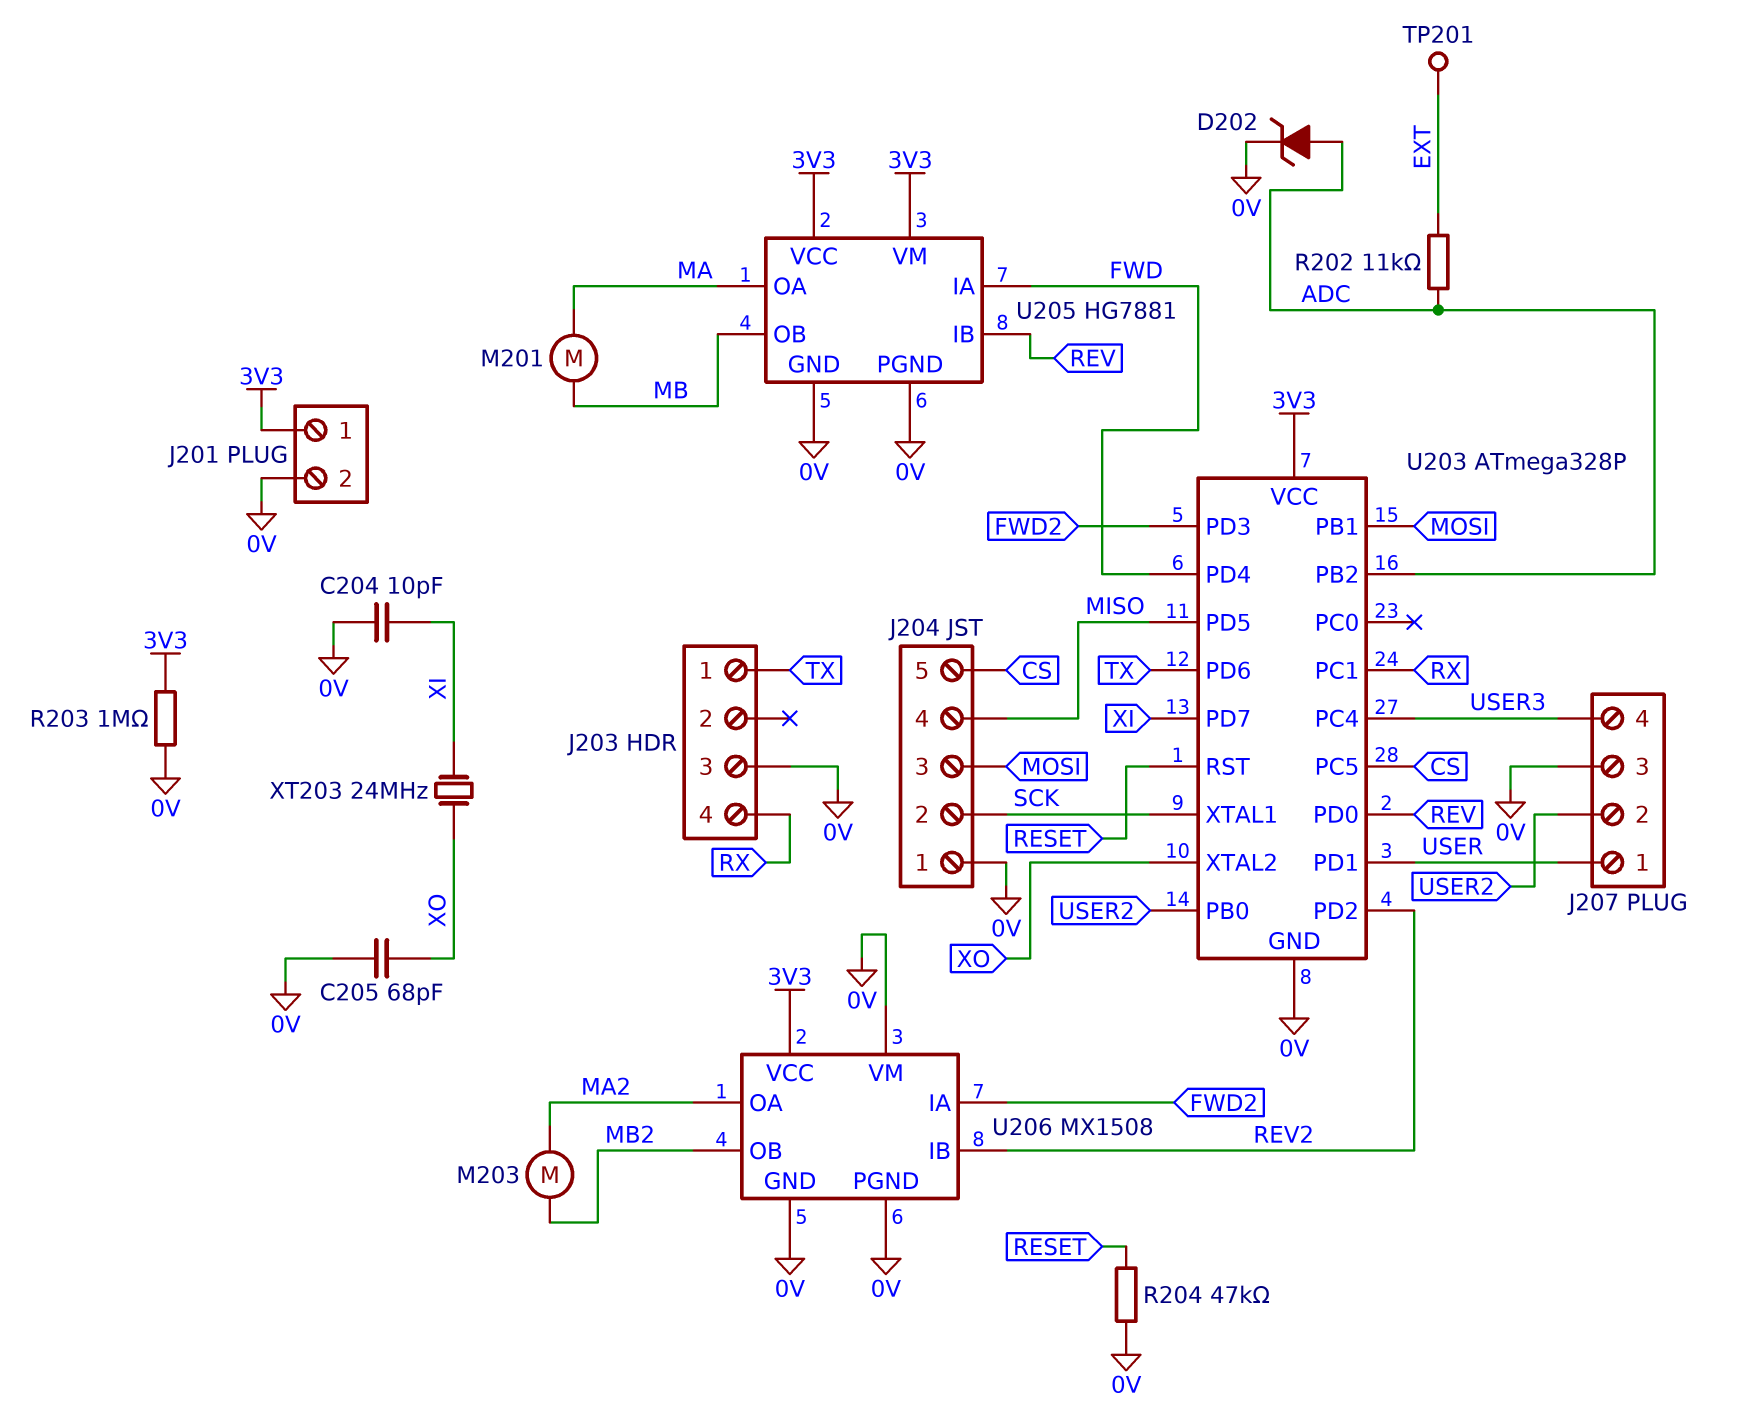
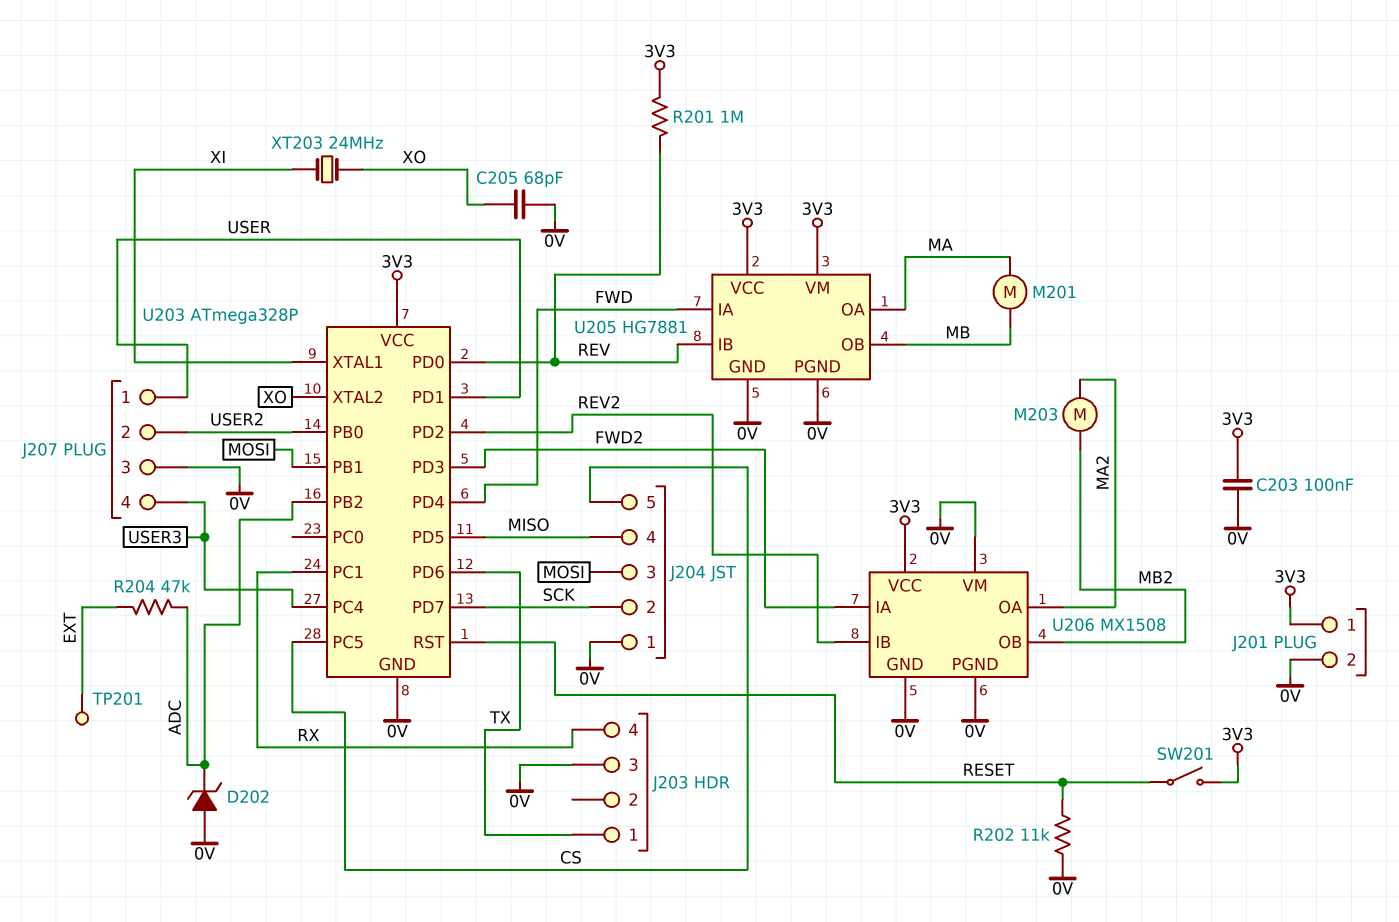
C203: none -> 100nF (0V, 3V3)
C204: 10pF (0V, XI) -> none
D202: zener (A ADC, K 0V) -> zener (A 0V, K ADC)
R201: none -> 1M (3V3, REV)
R202: 11k (ADC, EXT) -> 11k (0V, RESET)
R203: 1M (0V, 3V3) -> none
R204: 47k (0V, RESET) -> 47k (ADC, EXT)
SW201: none -> switch (3V3, RESET)
U203 pin PD7: XI -> SCK
U203 pin XTAL1: SCK -> XI

